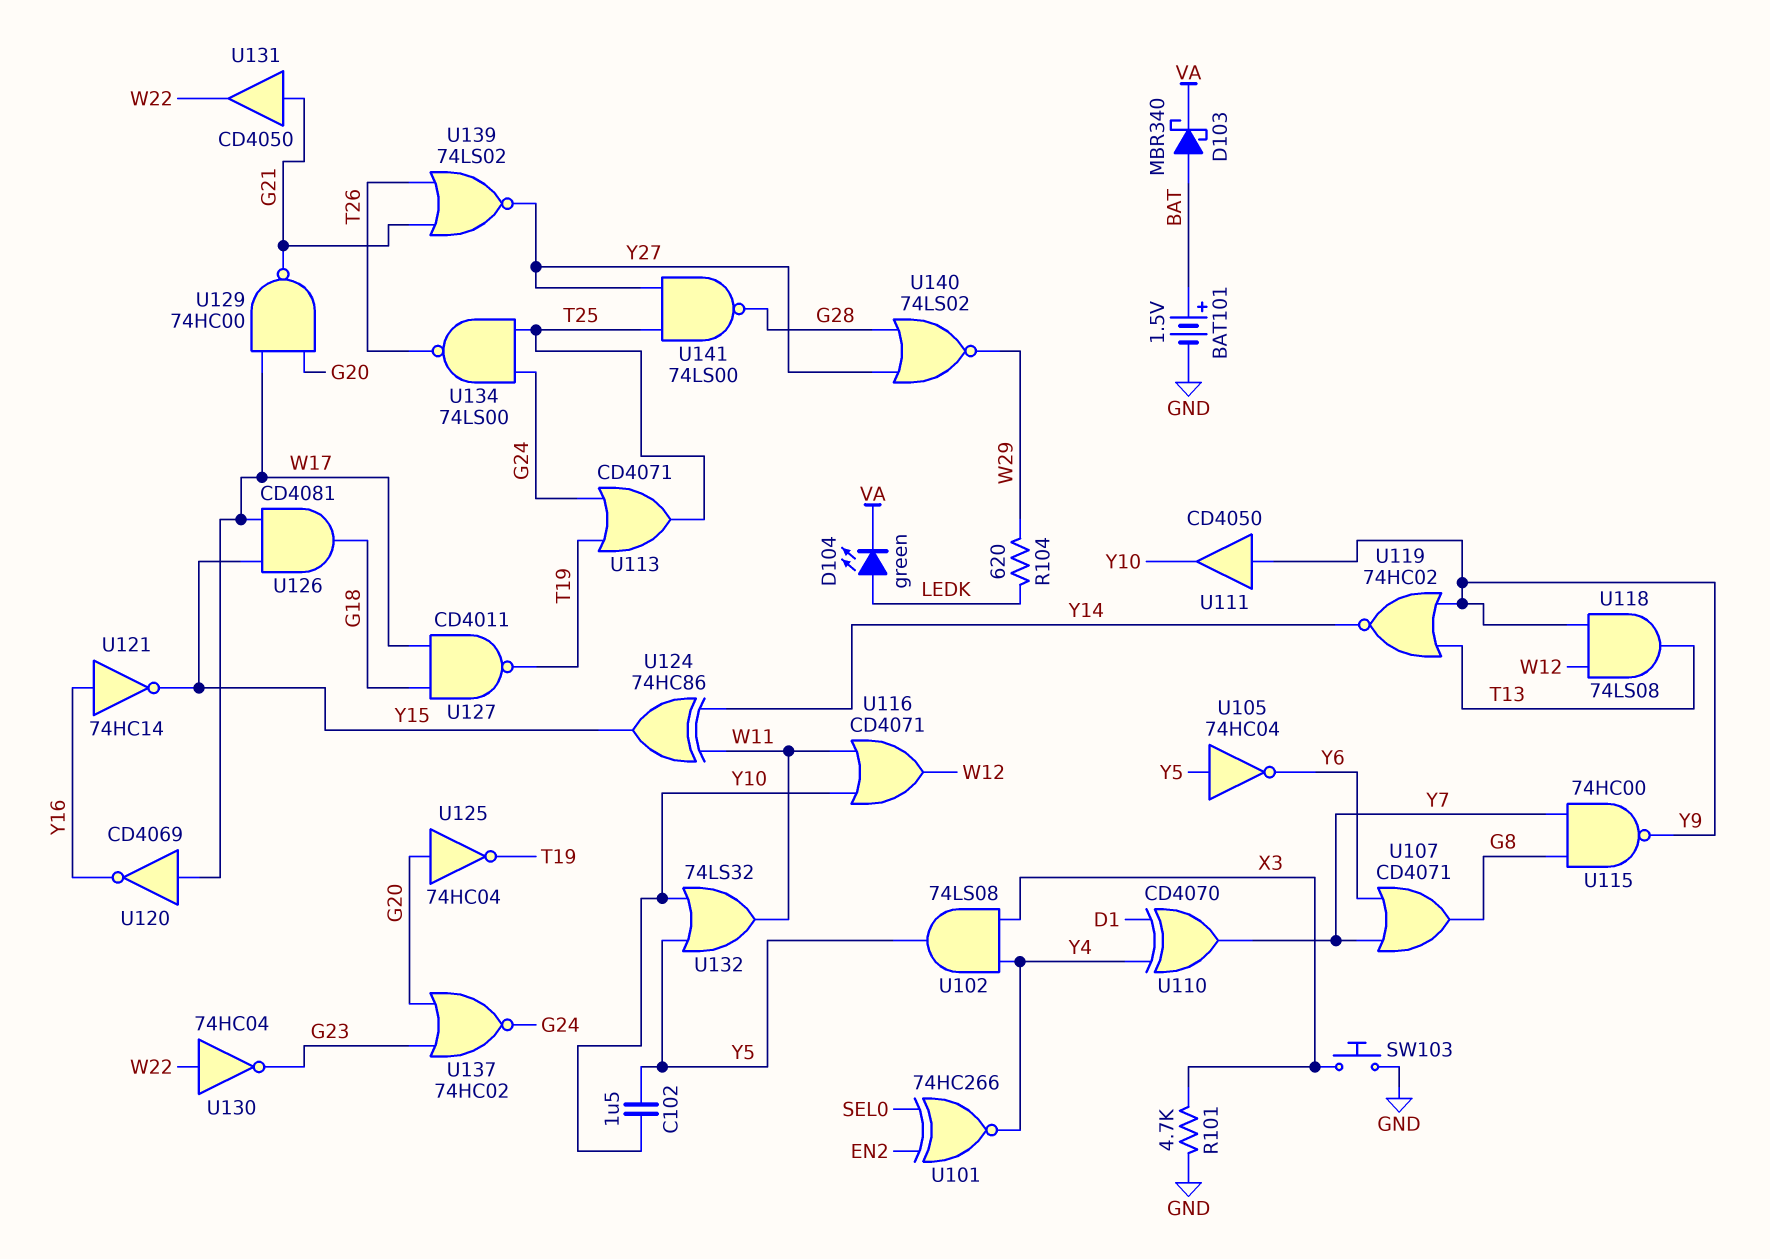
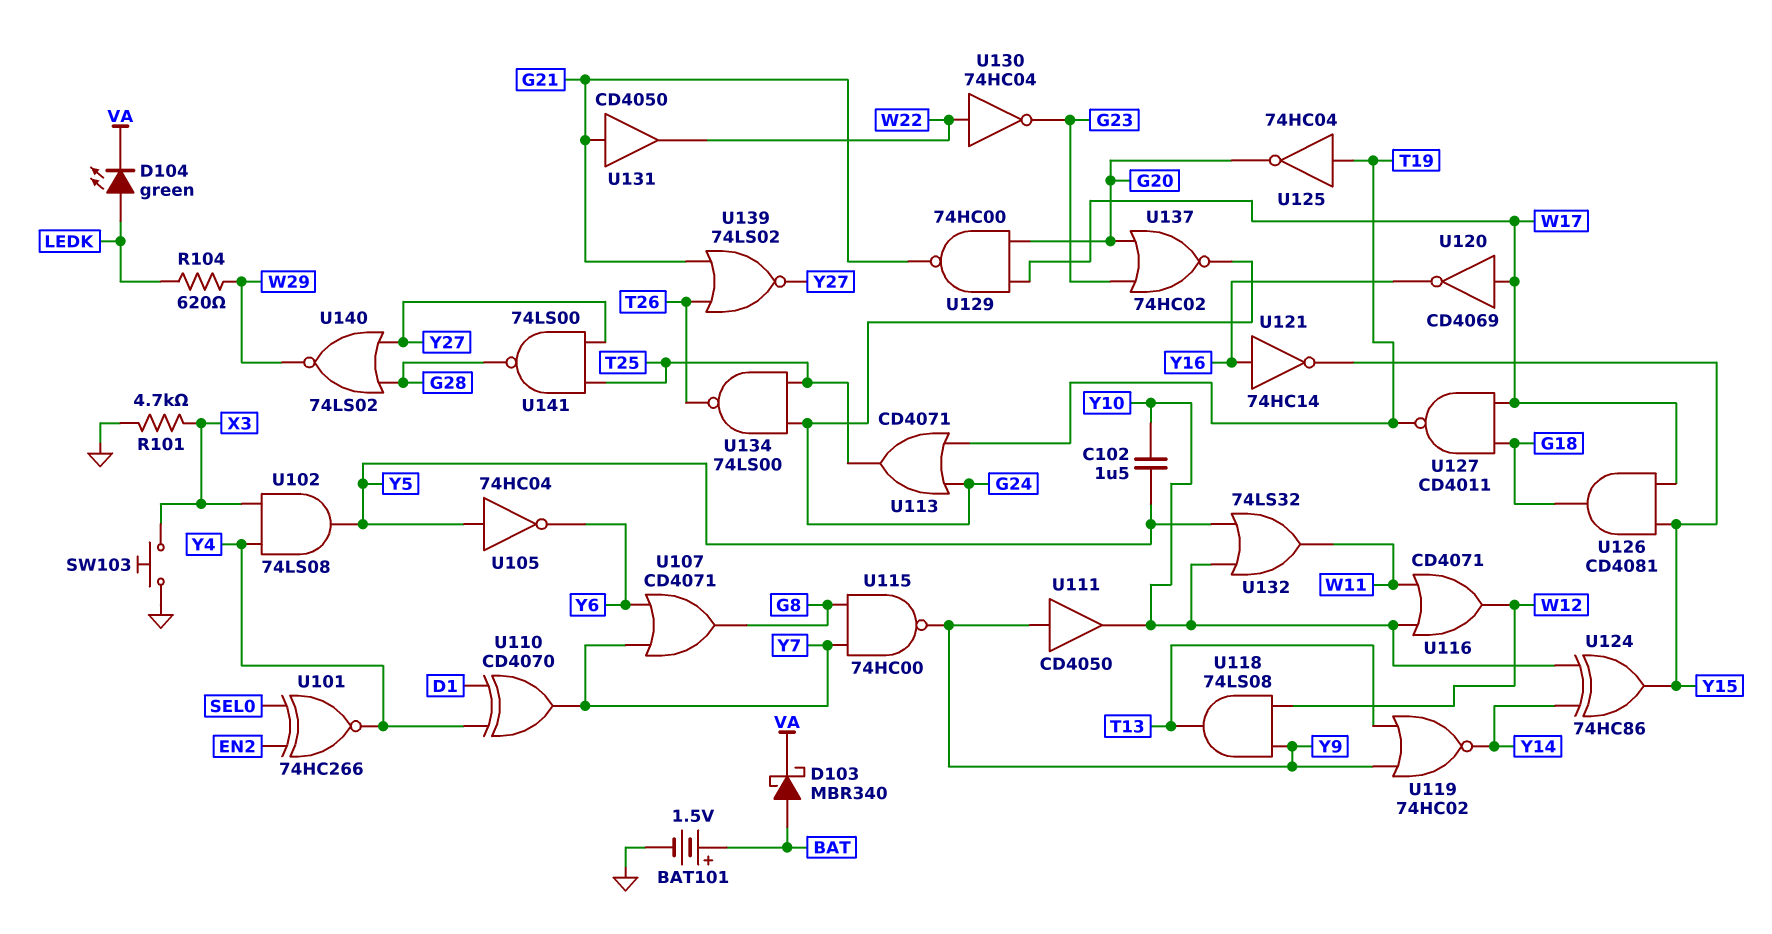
U124: XOR 74HC86 (in W11, in Y14, out Y15) -> XOR 74HC86 (in Y10, in Y14, out Y15)
U125: NOT 74HC04 (in G20, out T19) -> NOT 74HC04 (in T19, out G20)

